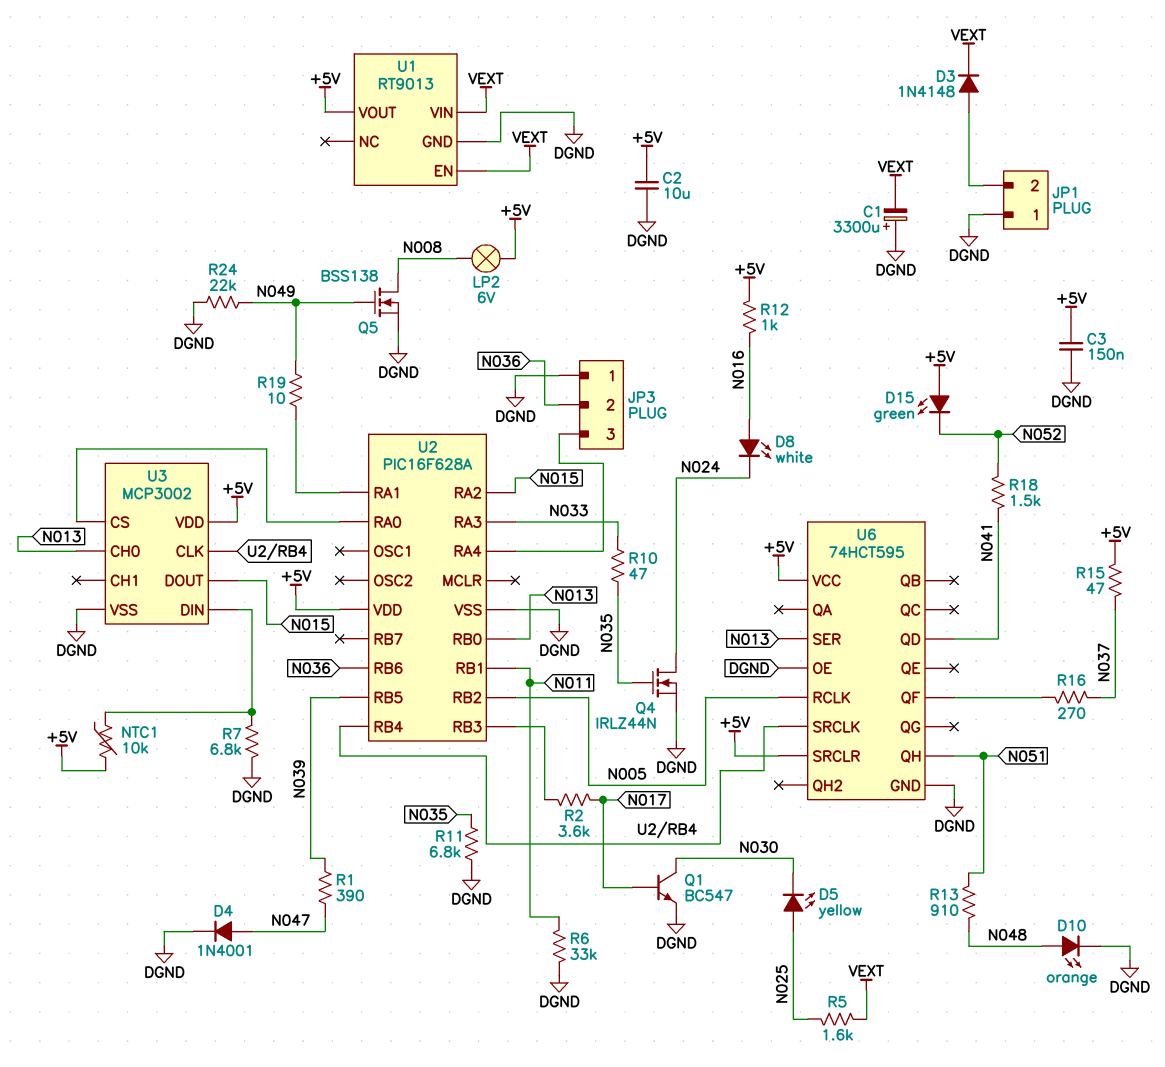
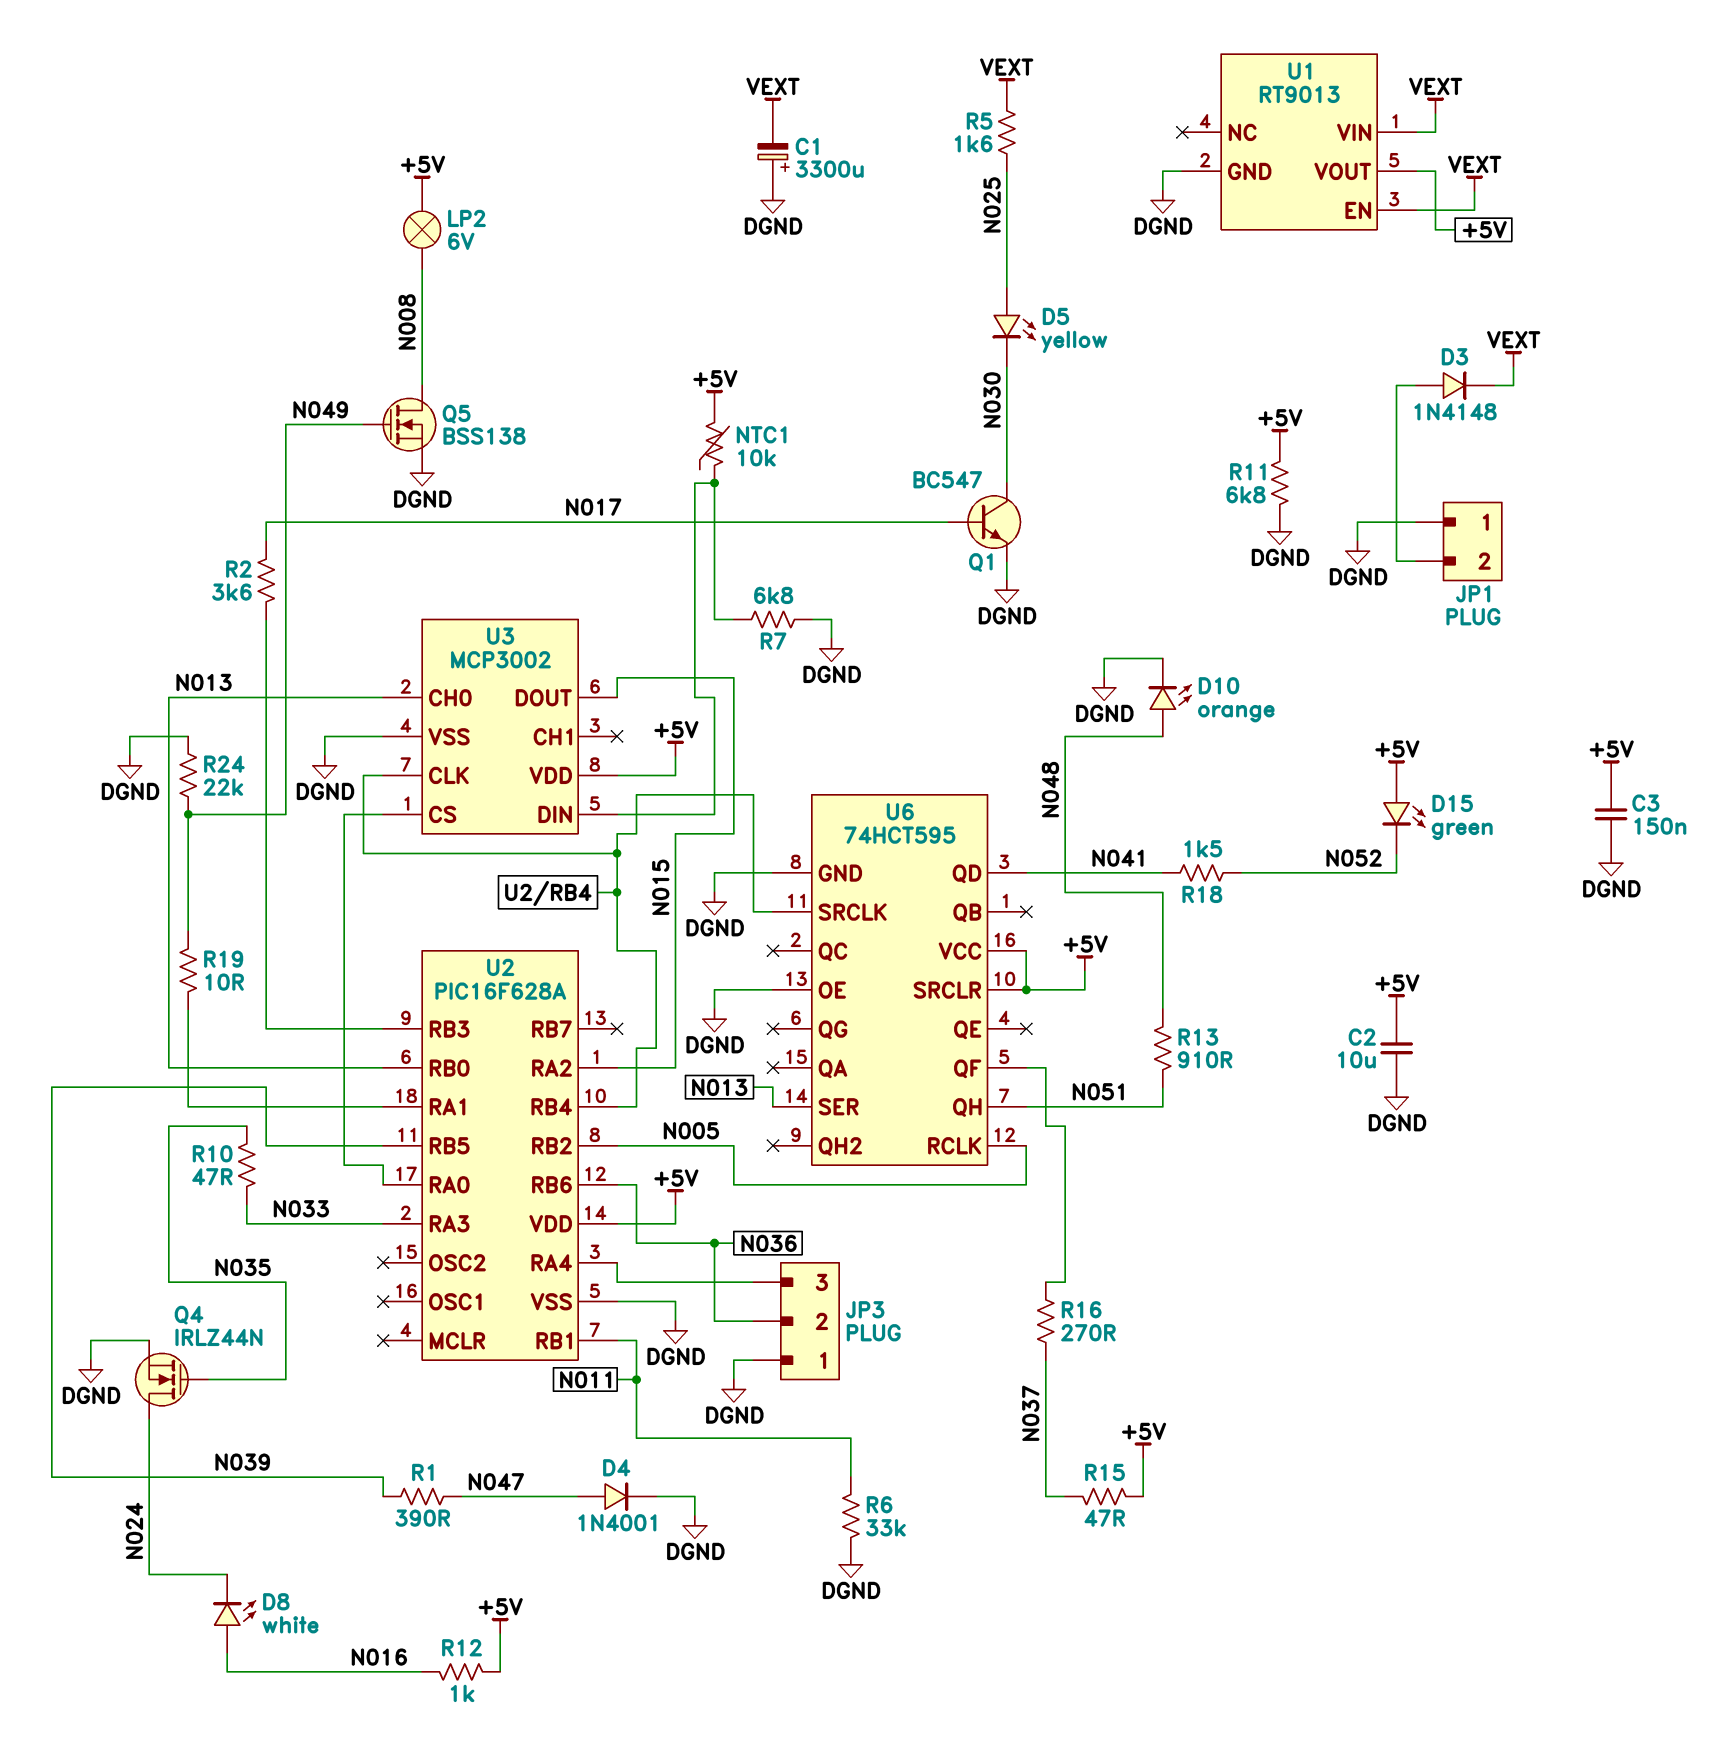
R11: 6.8k (DGND, N035) -> 6.8k (+5V, DGND)

